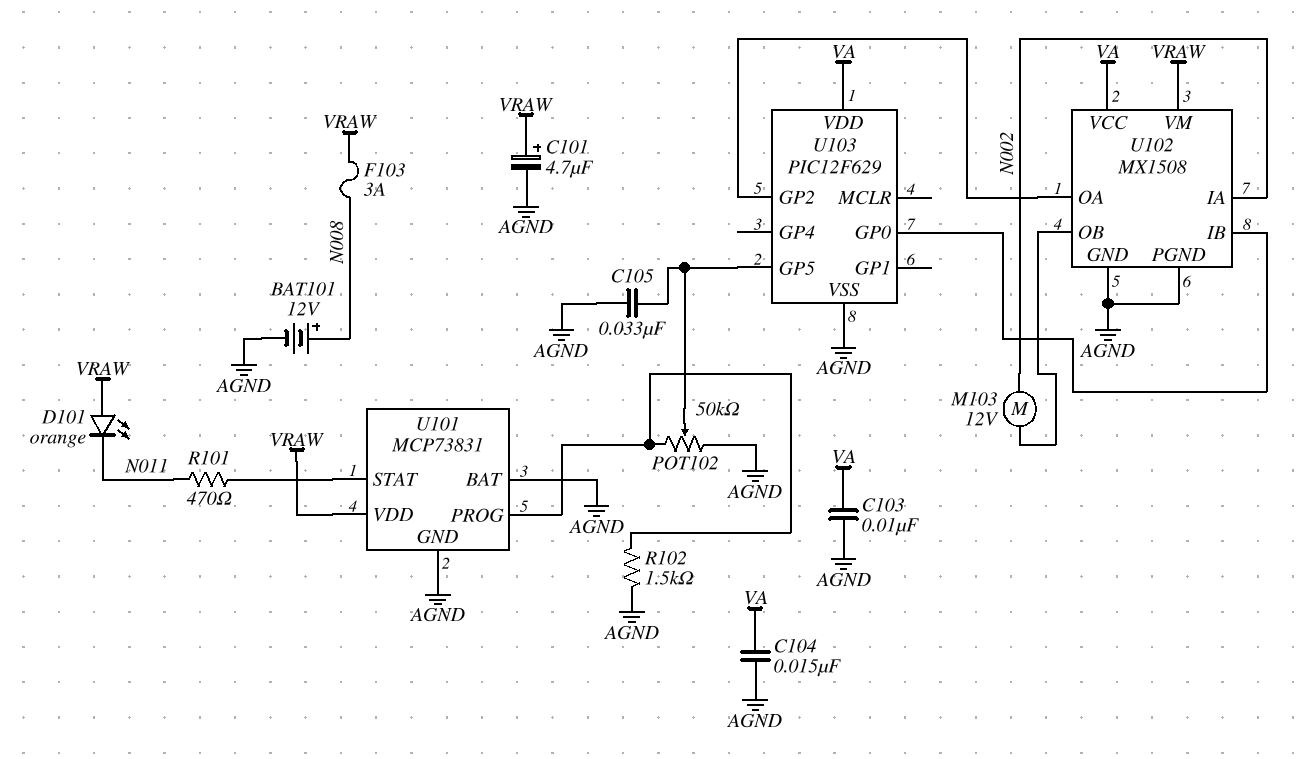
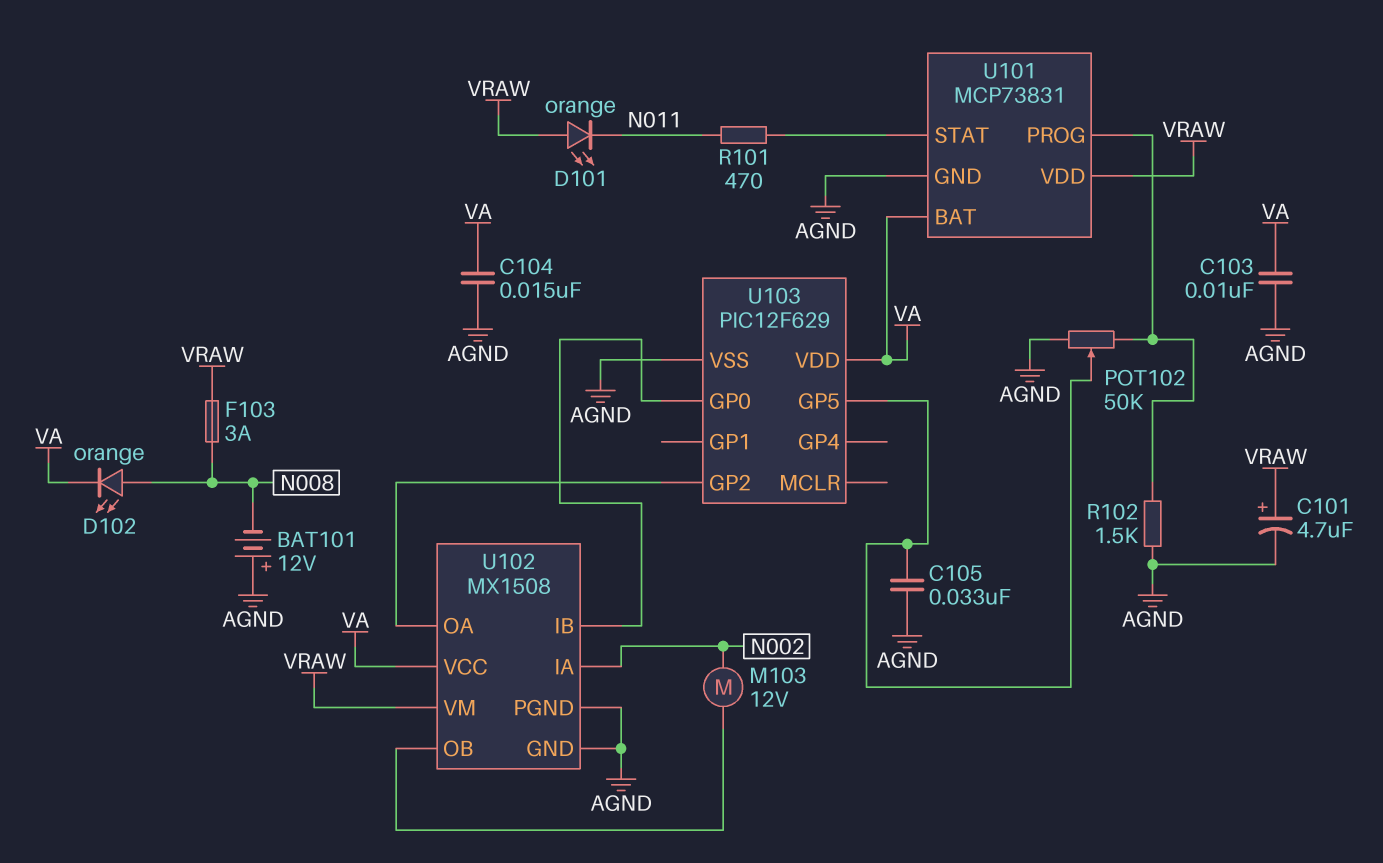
BAT101: 12V (plus N008, minus AGND) -> 12V (plus AGND, minus N008)
D102: none -> LED orange (A N008, K VA)
U101 pin BAT: AGND -> VA

